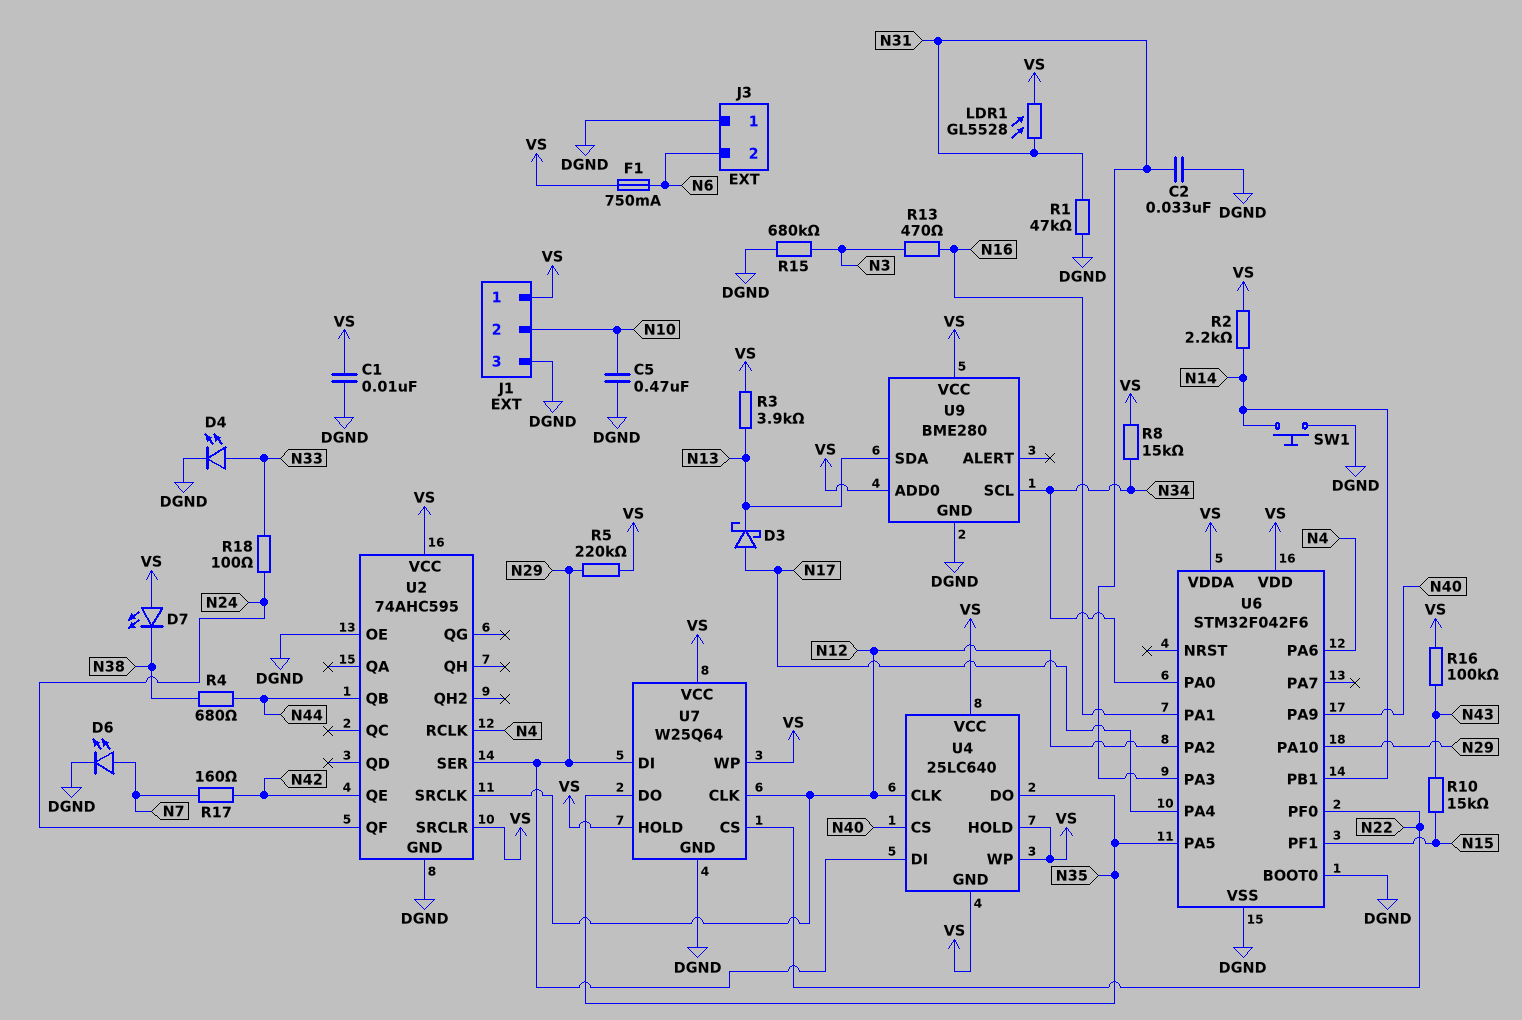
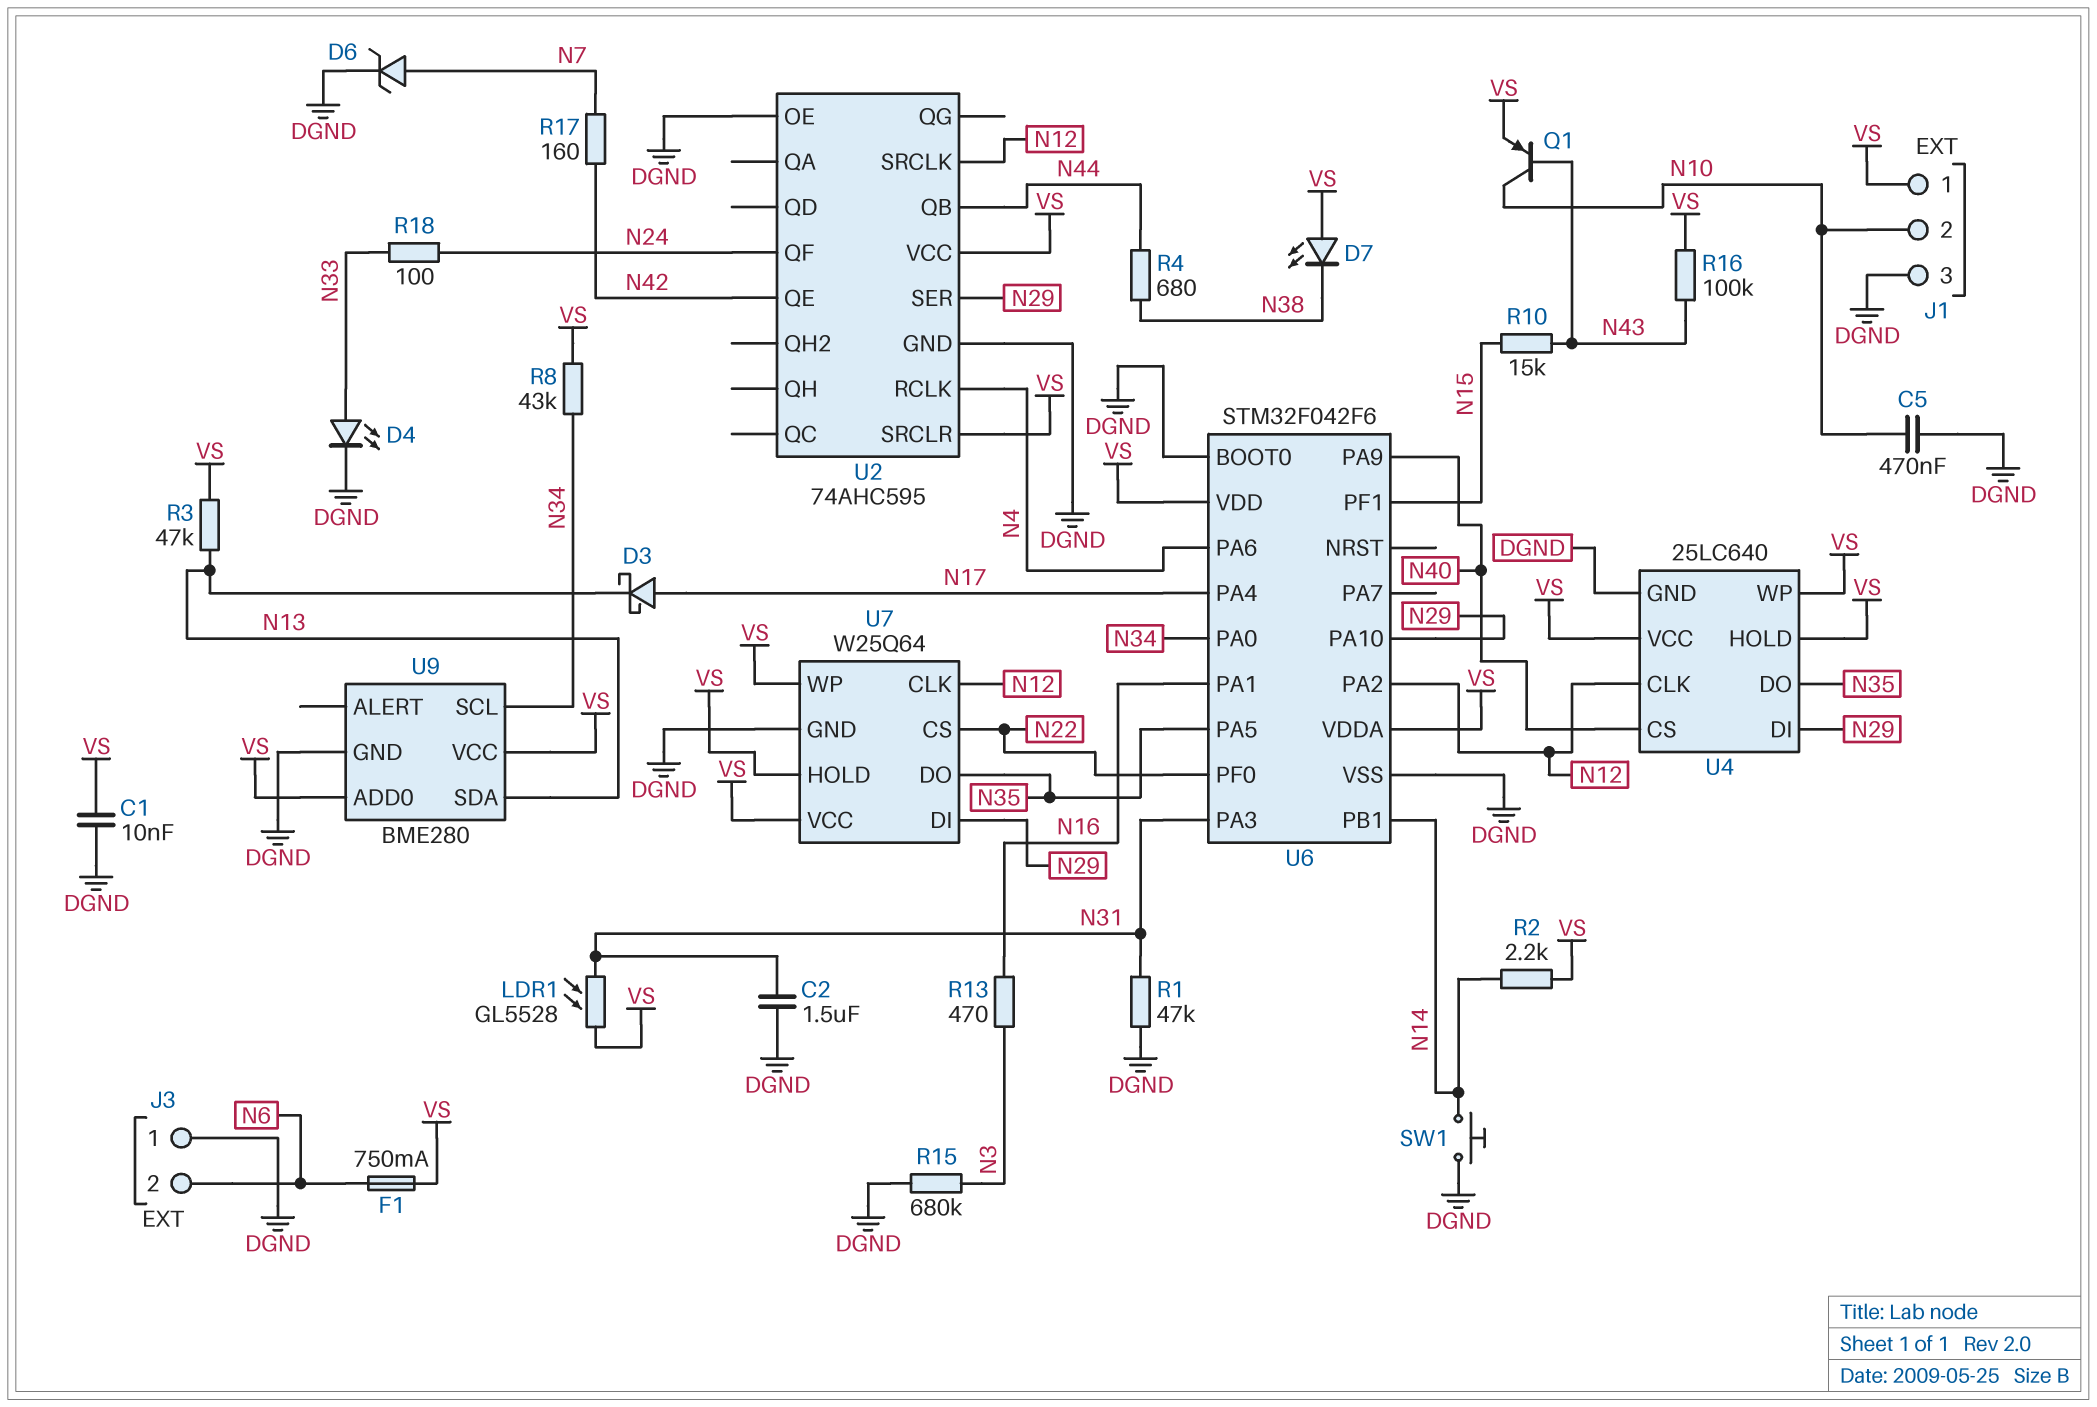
C2: 33nF (DGND, N31) -> 1.5uF (DGND, N31)
D6: LED (A N7, K DGND) -> zener (A N7, K DGND)
Q1: none -> PNP (B N43, C N10, E VS)
R3: 3.9k (N13, VS) -> 47k (N13, VS)
R5: 220k (N29, VS) -> none
R8: 15k (N34, VS) -> 43k (N34, VS)
U4 pin GND: VS -> DGND

